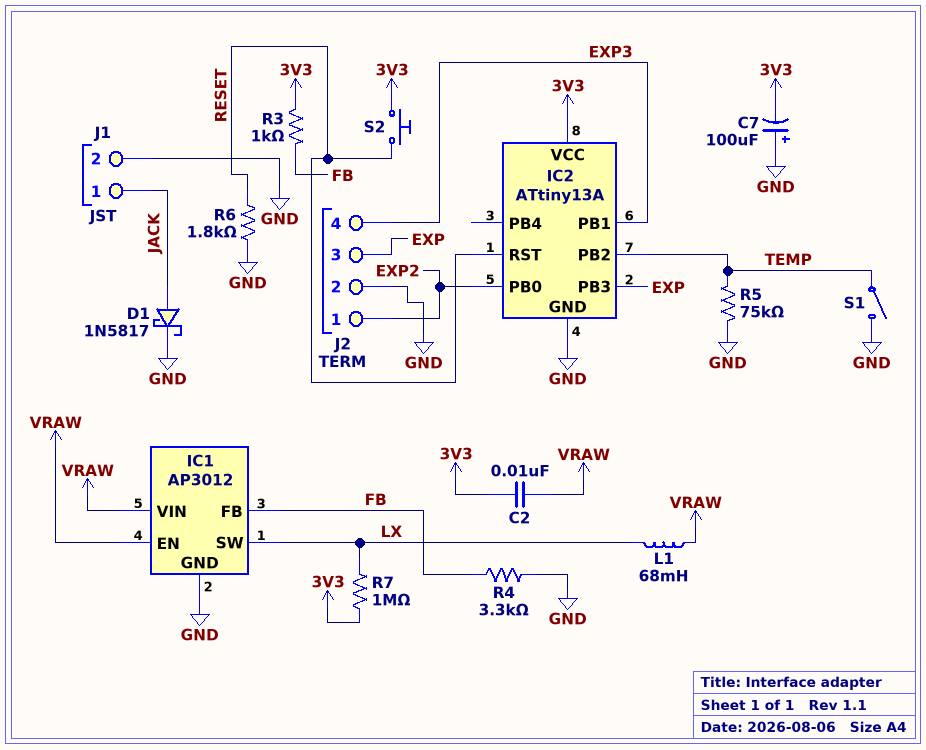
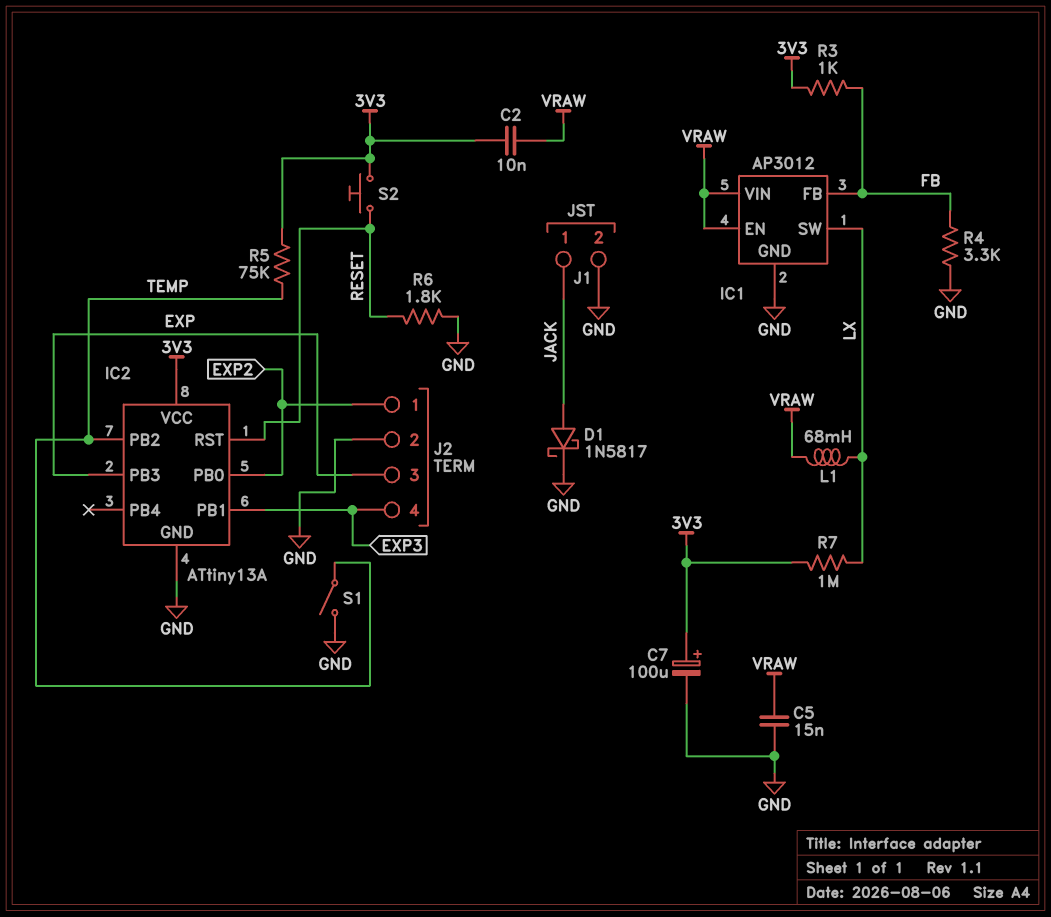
C5: none -> 15nF (GND, VRAW)
C7: 100uF (plus GND, minus 3V3) -> 100uF (plus 3V3, minus GND)
R5: 75k (GND, TEMP) -> 75k (3V3, TEMP)

